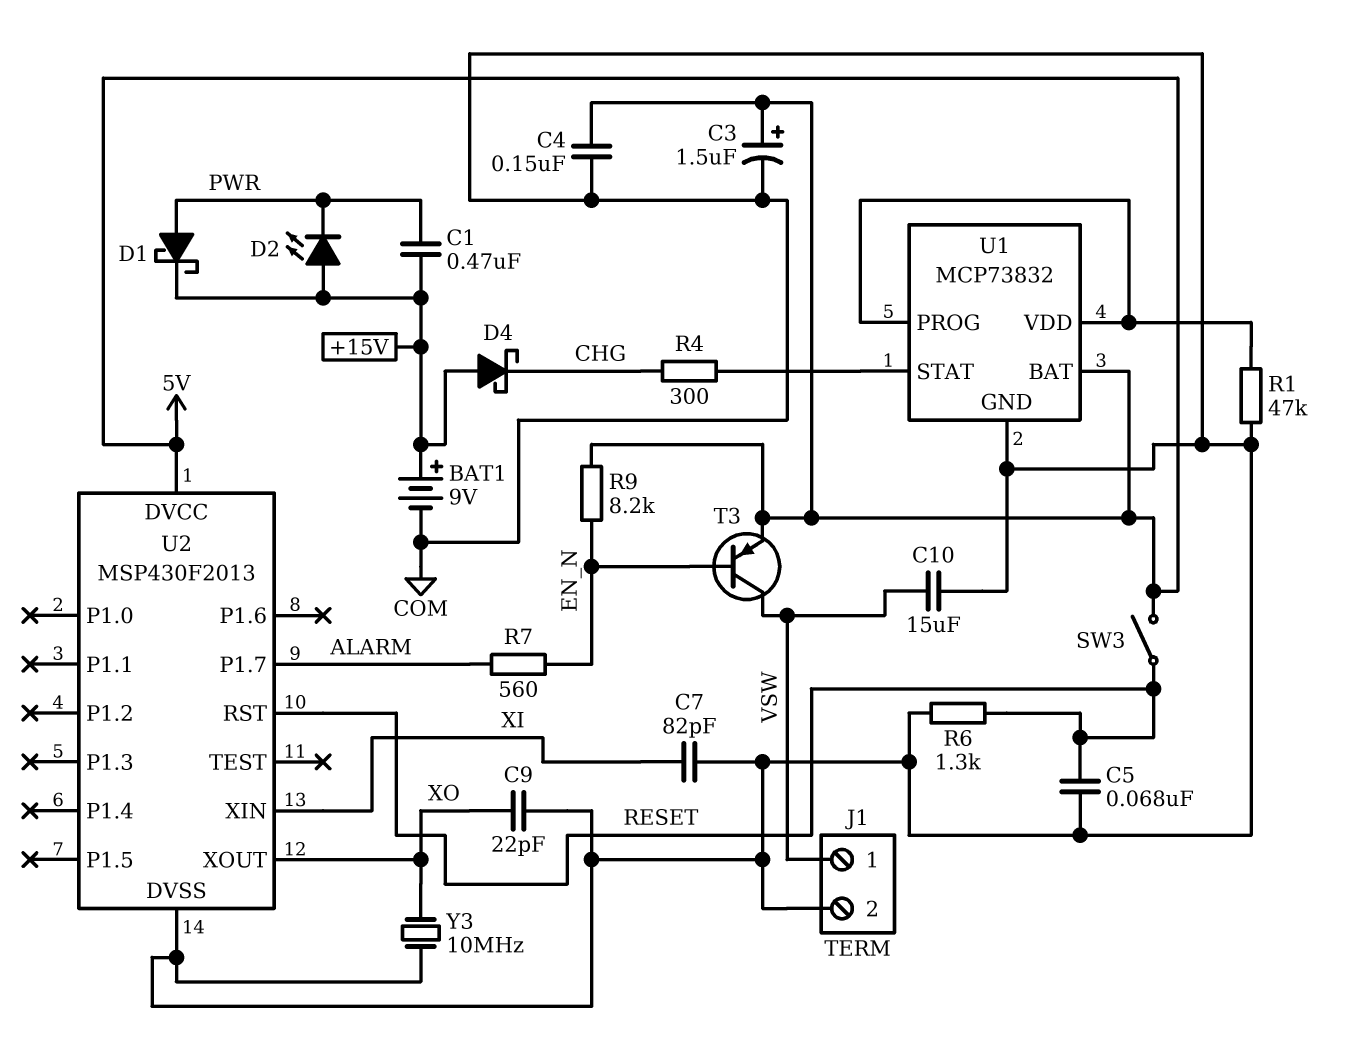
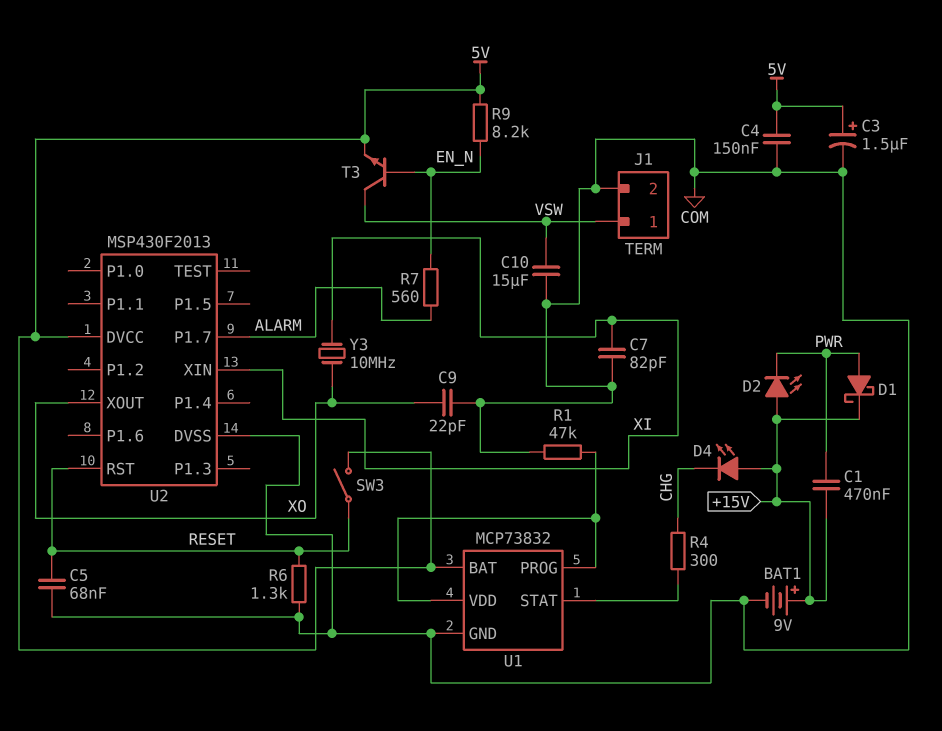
D4: schottky (A +15V, K CHG) -> LED (A +15V, K CHG)
T3: PNP (B EN_N, C VSW, E 5V) -> NPN (B EN_N, C VSW, E 5V)
Y3: 10MHz (COM, XO) -> 10MHz (XI, XO)

